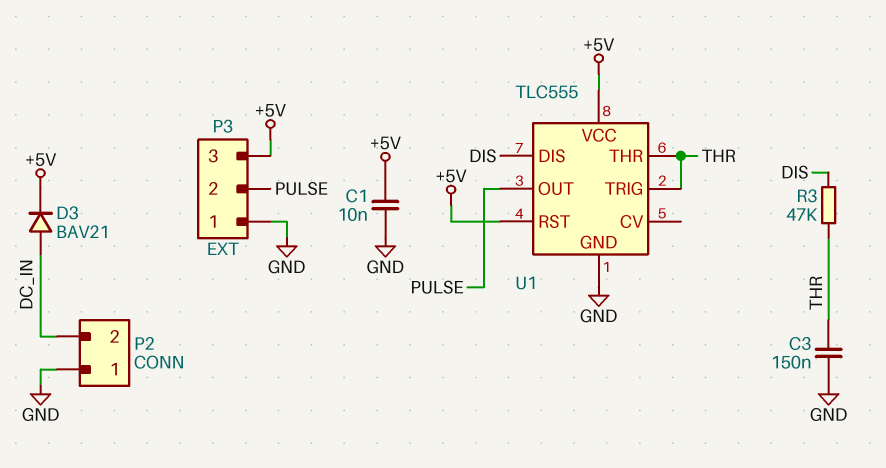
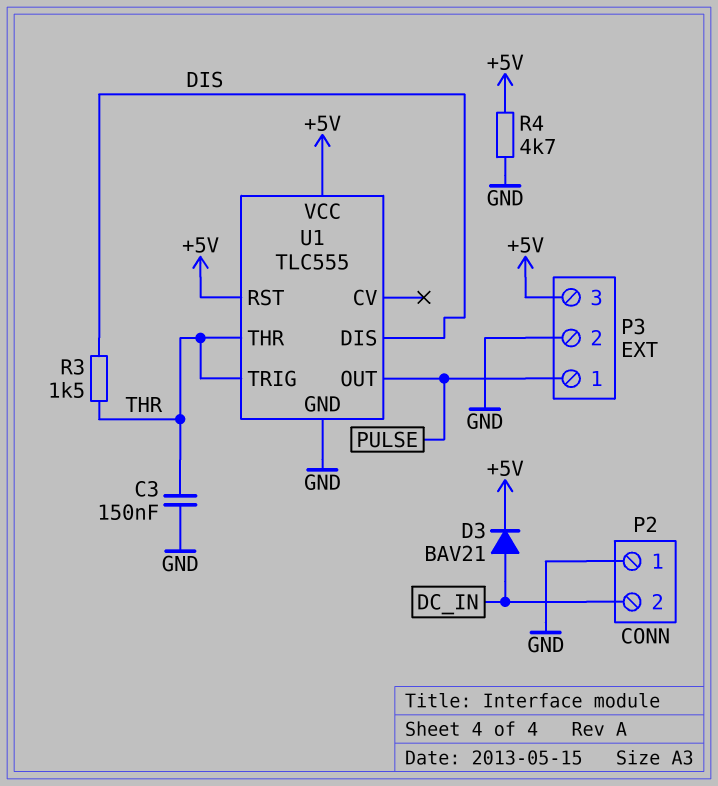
C1: 10nF (+5V, GND) -> none
P3 pin 1: GND -> PULSE
P3 pin 2: PULSE -> GND
R3: 47k (DIS, THR) -> 1.5k (DIS, THR)
R4: none -> 4.7k (+5V, GND)

